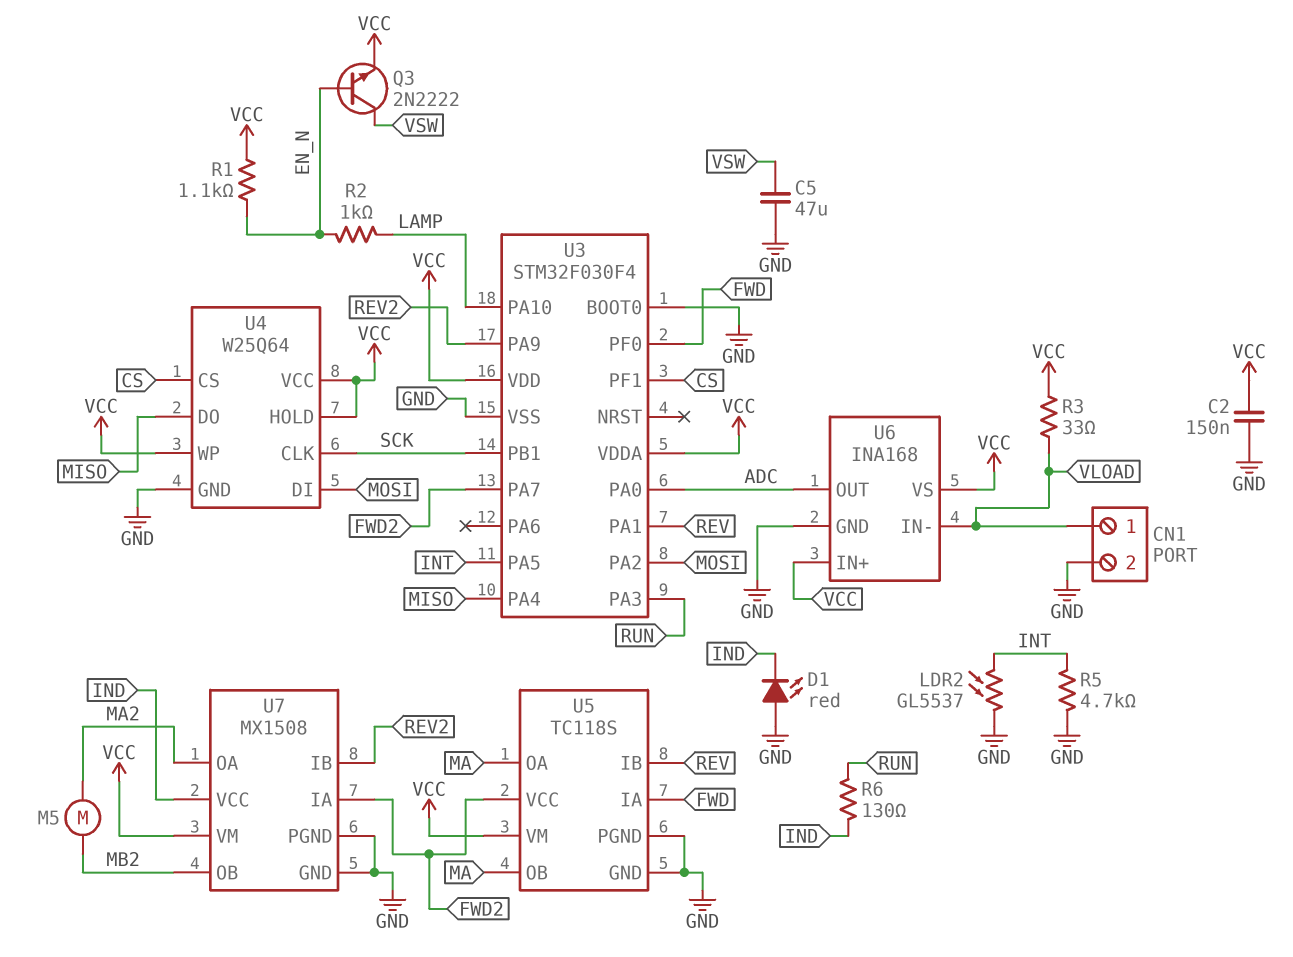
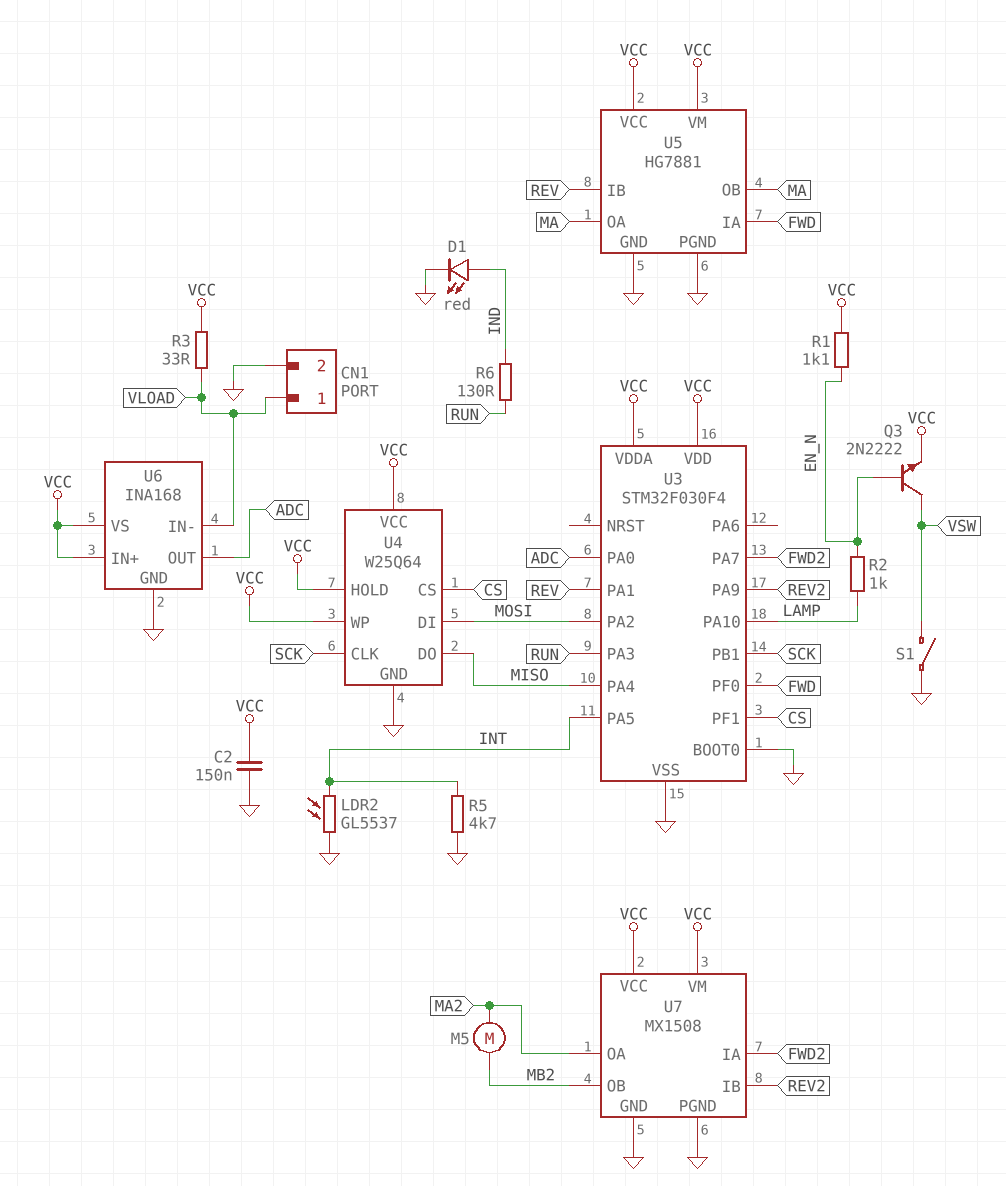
C5: 47uF (GND, VSW) -> none
D1: LED red (A GND, K IND) -> LED red (A IND, K GND)
S1: none -> switch (GND, VSW)
U5: TC118S -> HG7881
U5 pin VCC: FWD2 -> VCC
U7 pin VCC: IND -> VCC

